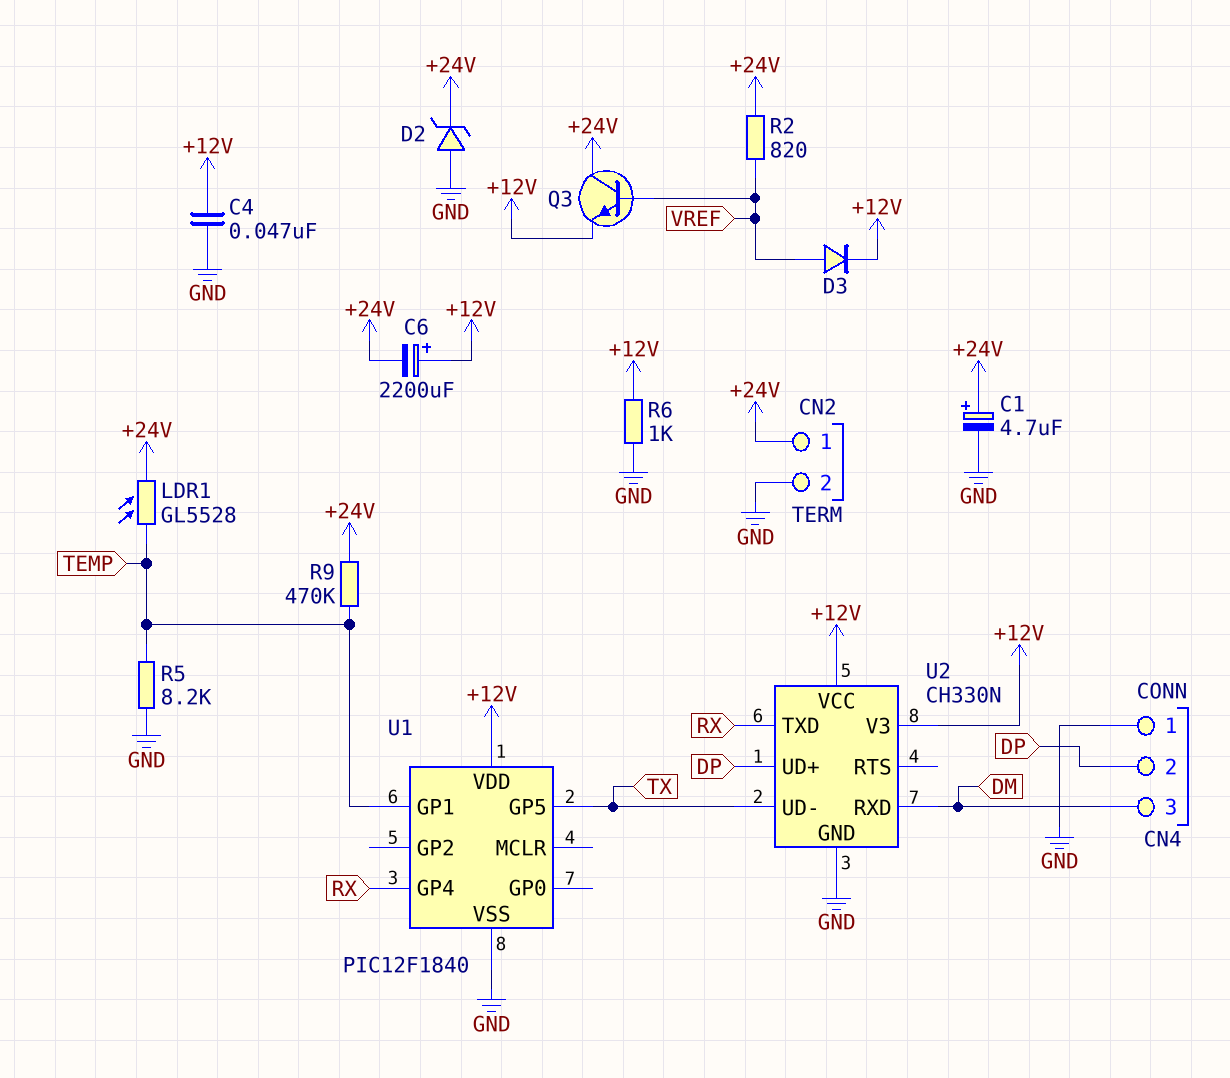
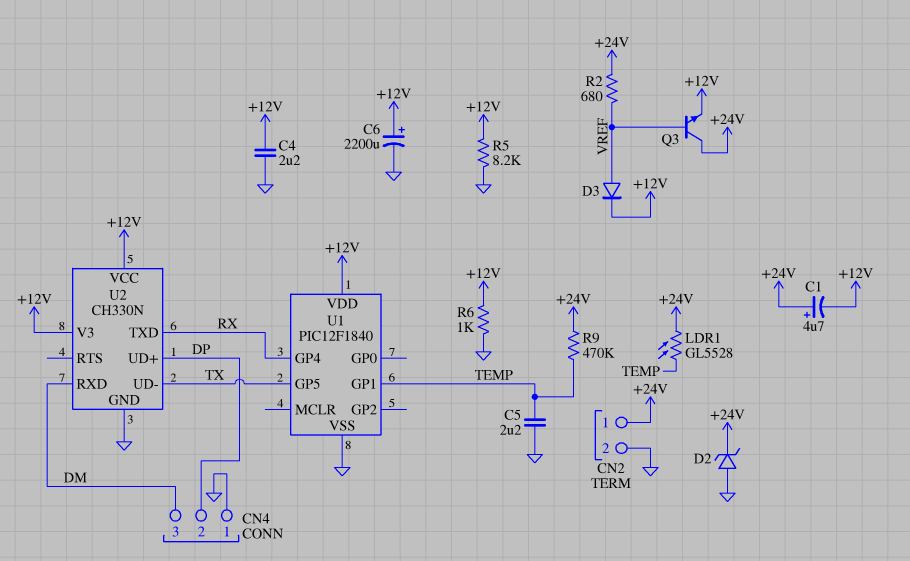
C1: 4.7uF (plus +24V, minus GND) -> 4.7uF (plus +24V, minus +12V)
C4: 47nF (+12V, GND) -> 2.2uF (+12V, GND)
C5: none -> 2.2uF (GND, TEMP)
C6: 2200uF (plus +12V, minus +24V) -> 2200uF (plus +12V, minus GND)
R2: 820 (+24V, VREF) -> 680 (+24V, VREF)
R5: 8.2k (GND, TEMP) -> 8.2k (+12V, GND)

